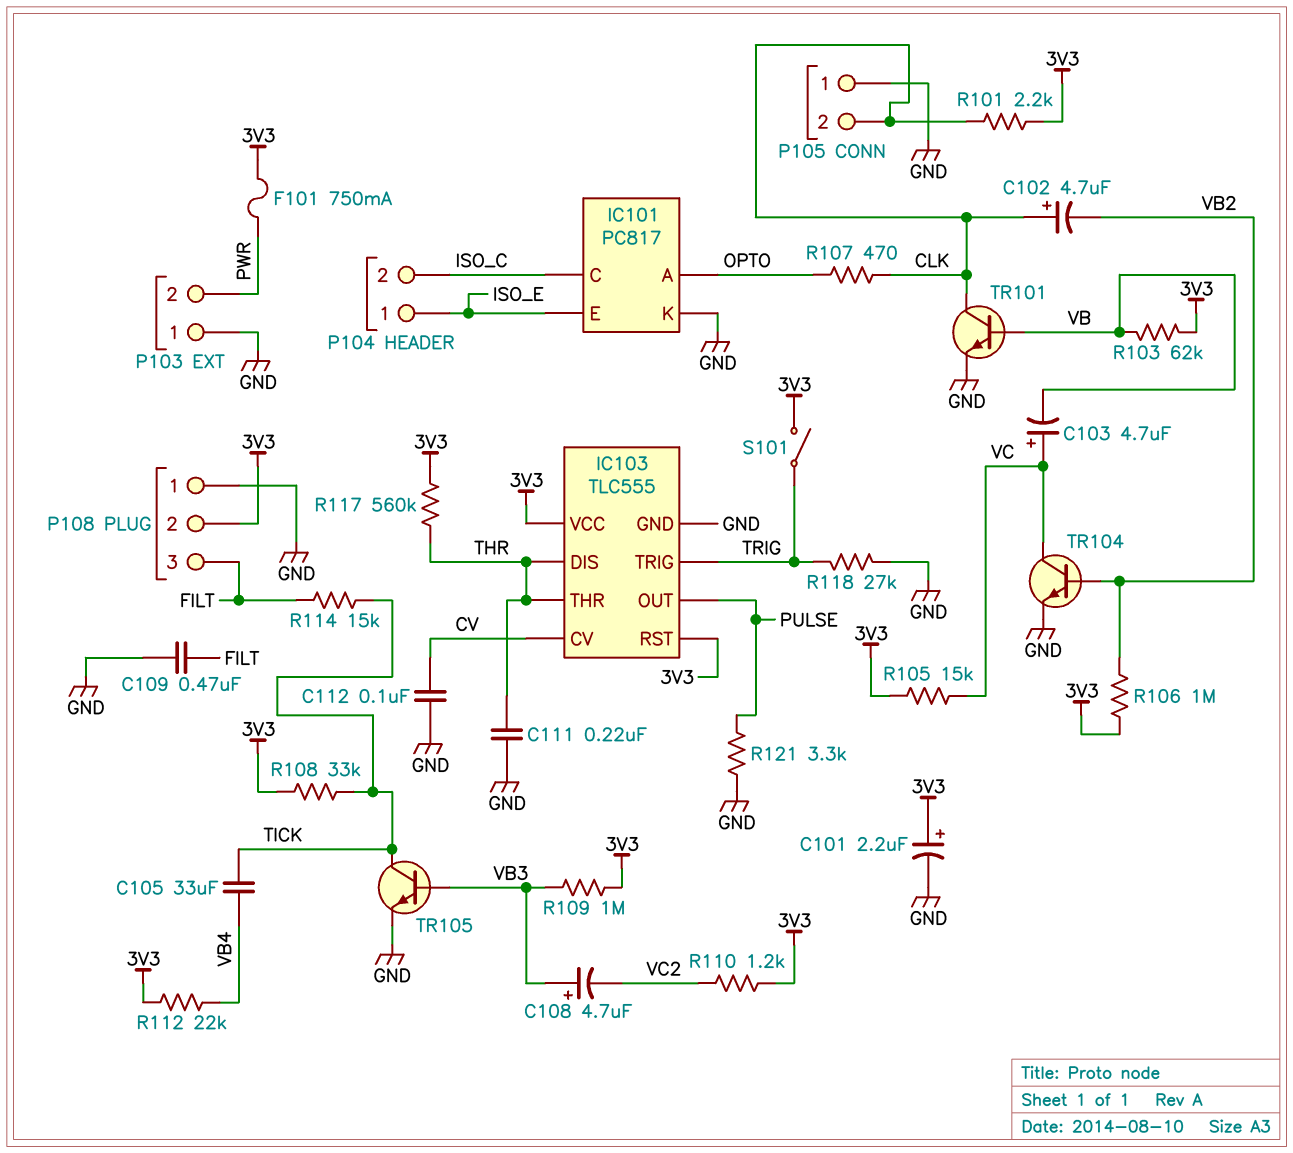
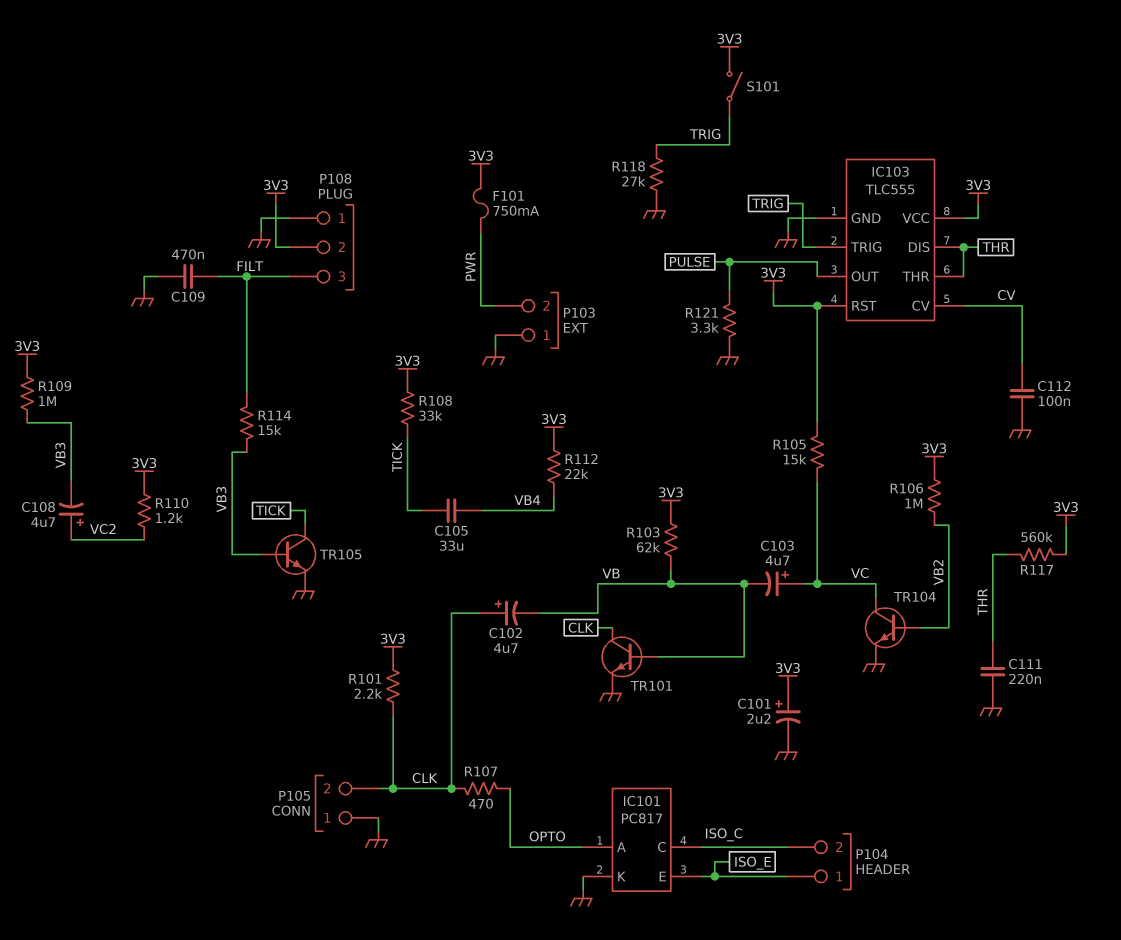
C102: 4.7uF (plus CLK, minus VB2) -> 4.7uF (plus CLK, minus VB)
C108: 4.7uF (plus VB3, minus VC2) -> 4.7uF (plus VC2, minus VB3)
R114: 15k (FILT, TICK) -> 15k (FILT, VB3)

